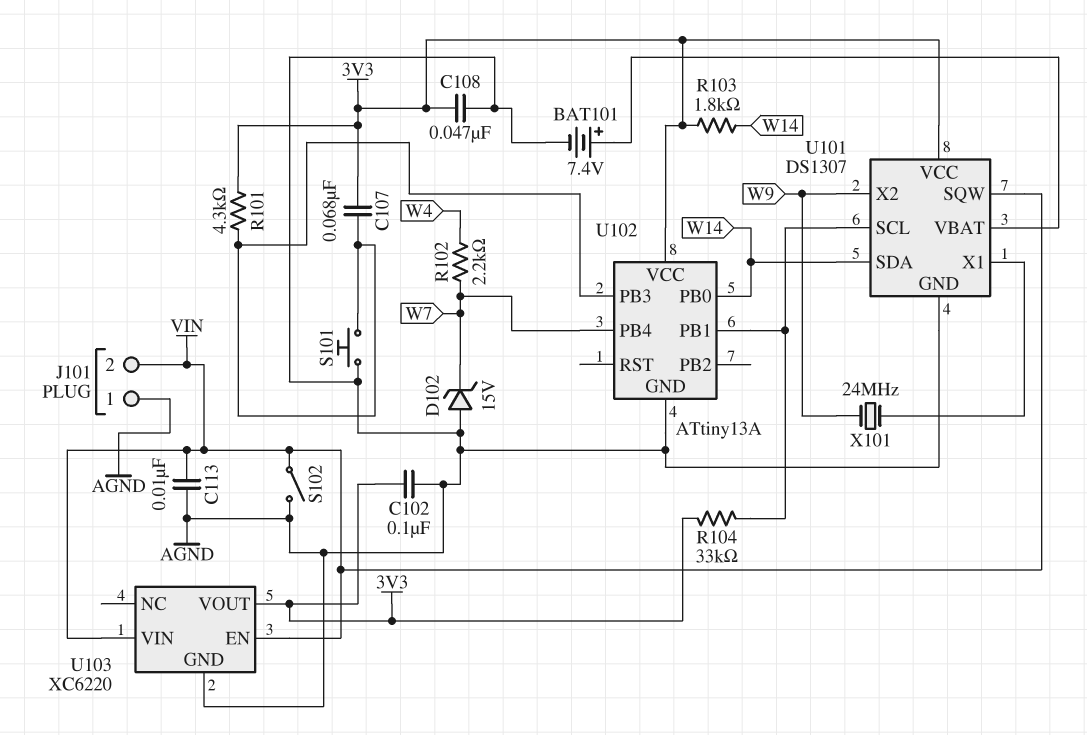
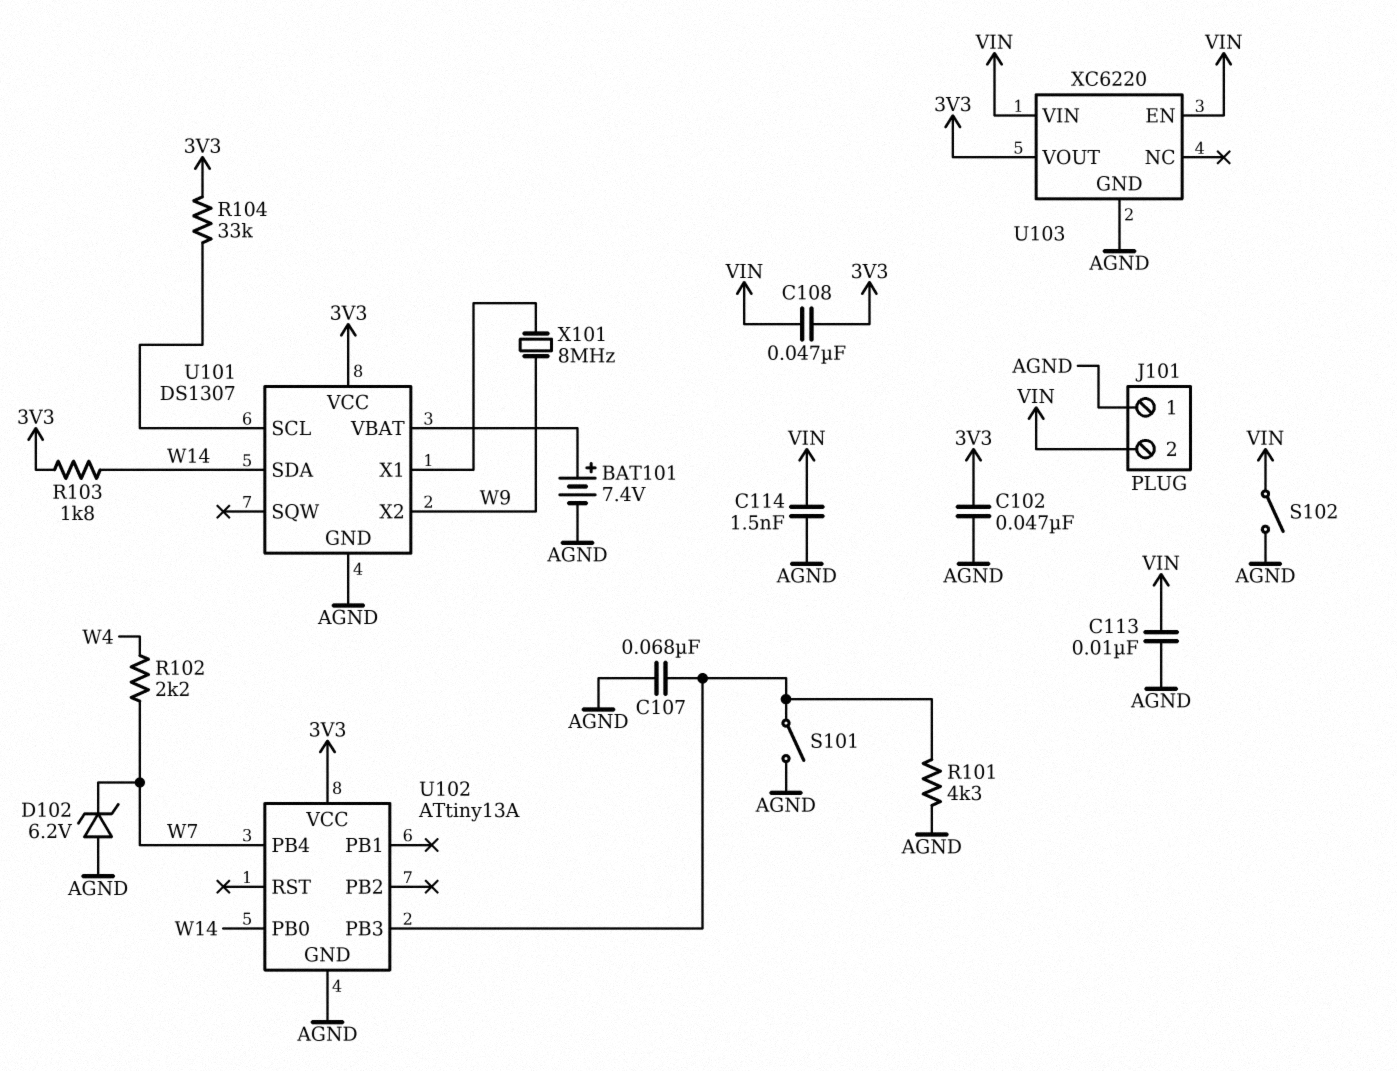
C102: 100nF (3V3, AGND) -> 47nF (3V3, AGND)
C107: 68nF (3V3, U102/PB3) -> 68nF (AGND, U102/PB3)
C108: 47nF (3V3, AGND) -> 47nF (3V3, VIN)
C114: none -> 1.5nF (AGND, VIN)
D102: zener 15V (A AGND, K W7) -> zener 6.2V (A AGND, K W7)
R101: 4.3k (3V3, U102/PB3) -> 4.3k (AGND, U102/PB3)
S101: button (AGND, U102/PB3) -> switch (AGND, U102/PB3)
U101 pin SQW: VIN -> none
U102 pin PB1: U101/SCL -> none
X101: 24MHz (U101/X1, W9) -> 8MHz (U101/X1, W9)

